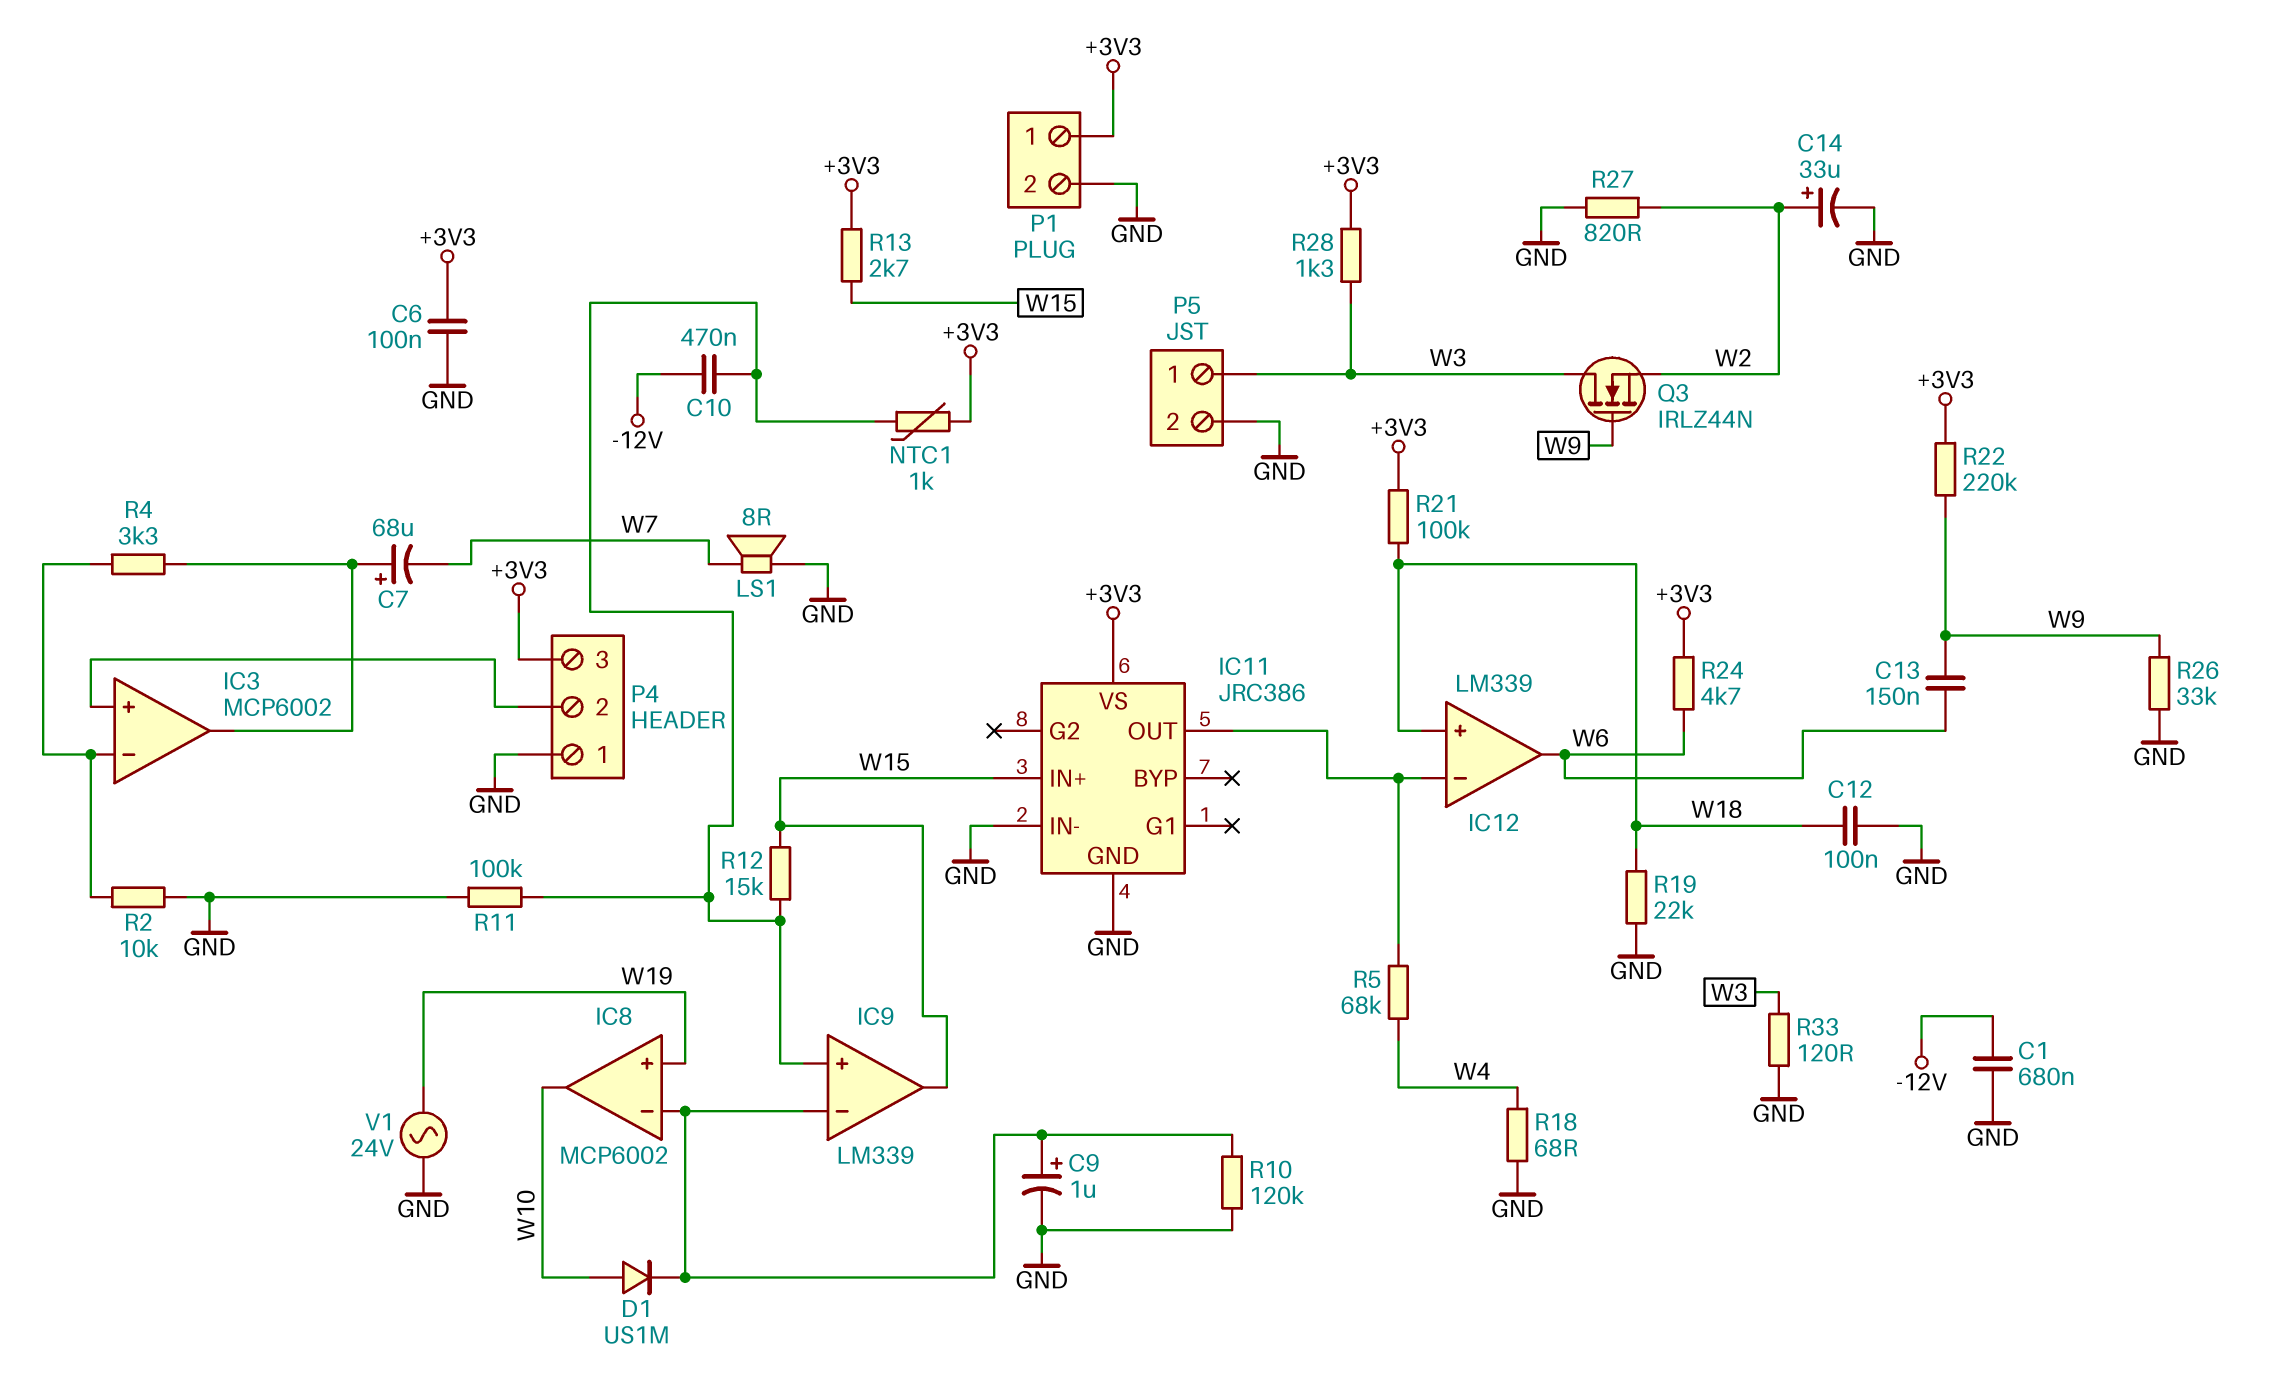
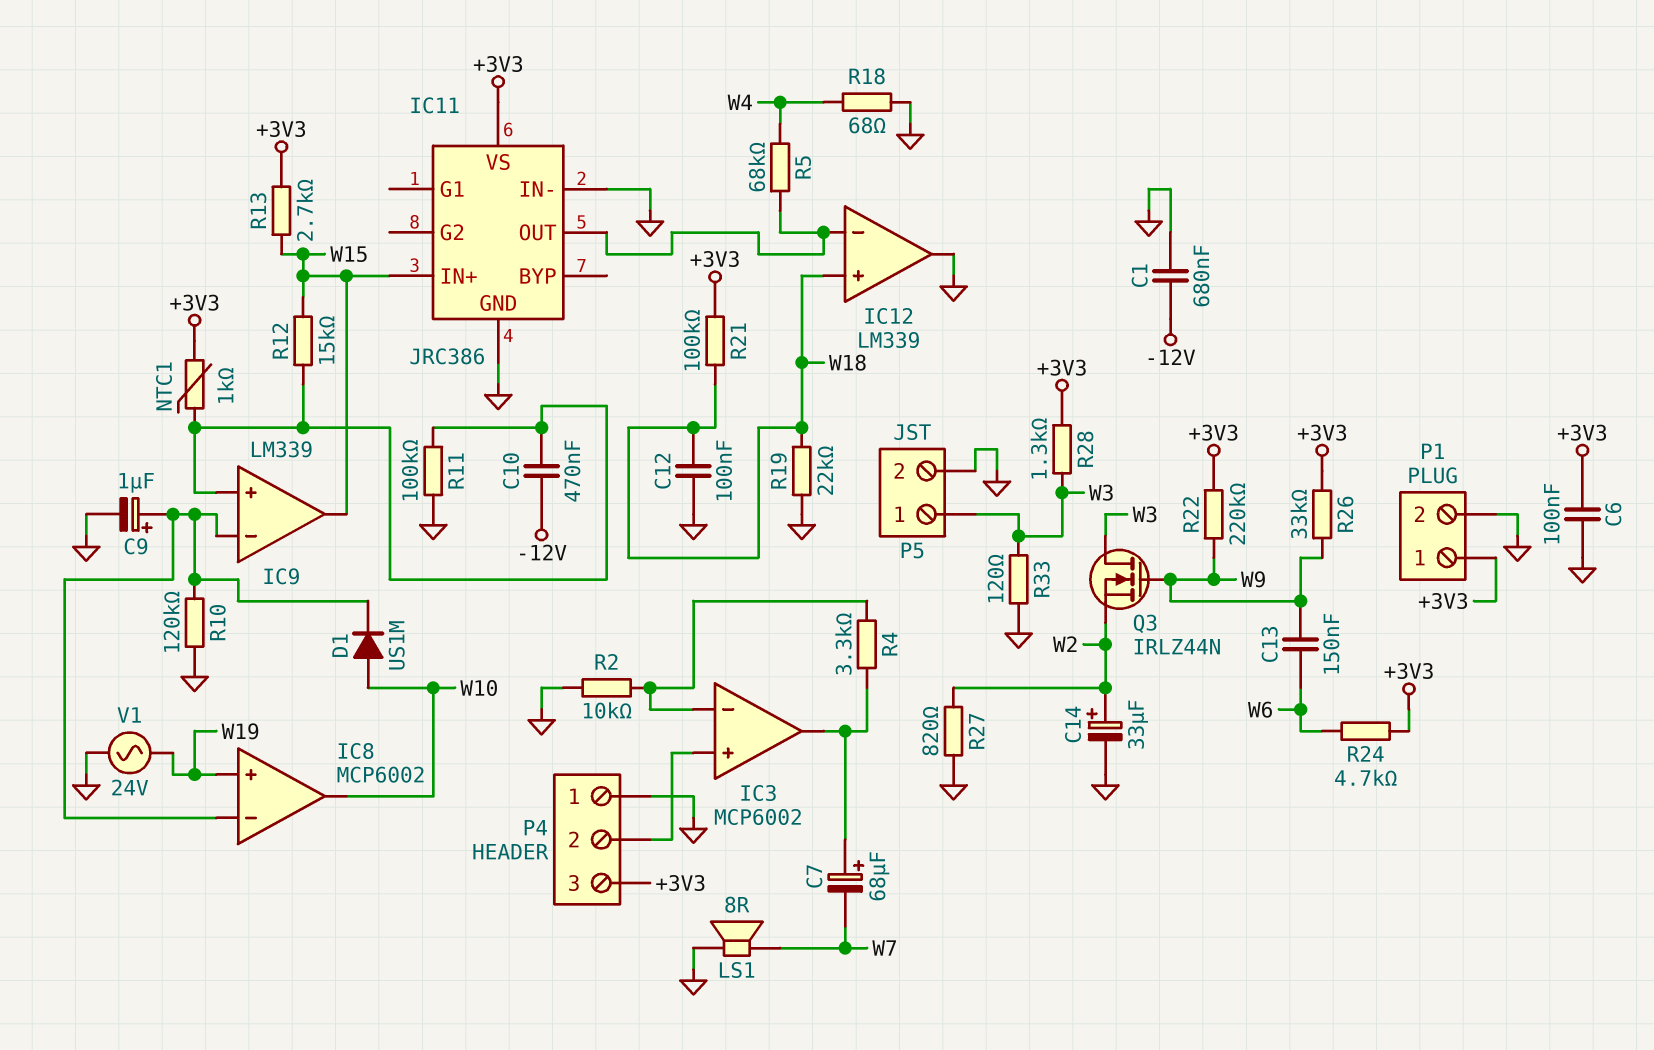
IC12 pin out: W6 -> GND
R26: 33k (GND, W9) -> 33k (+3V3, W9)

